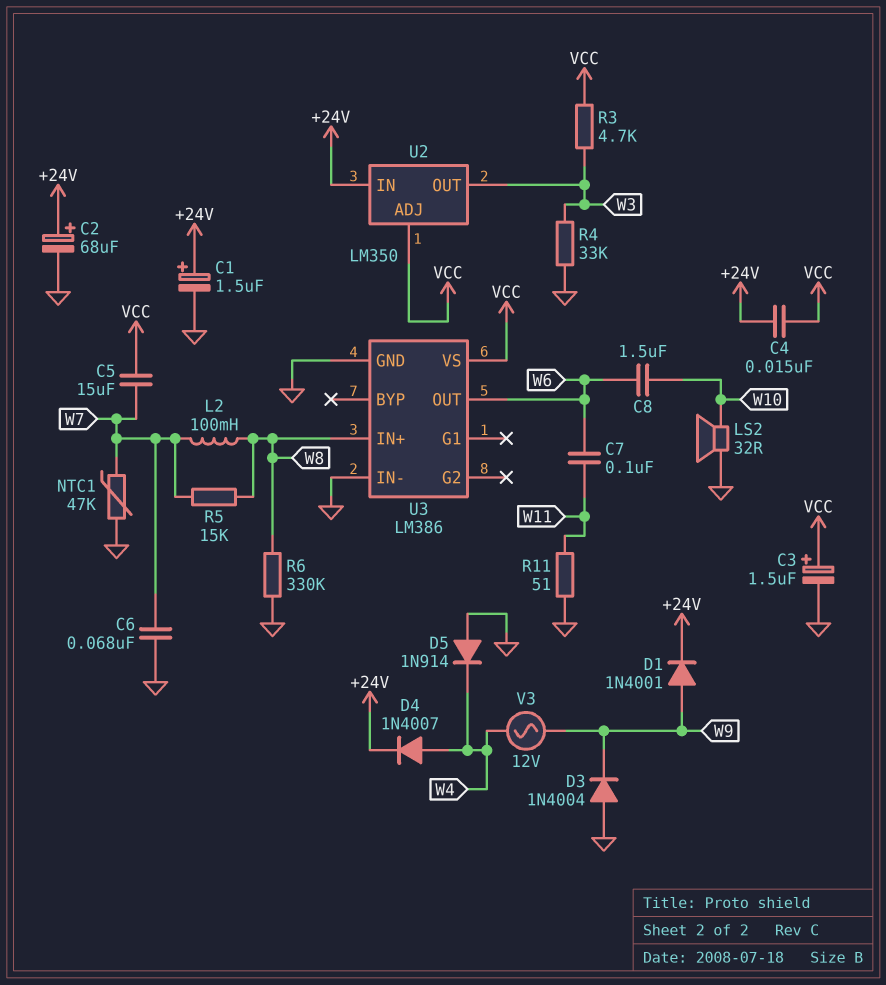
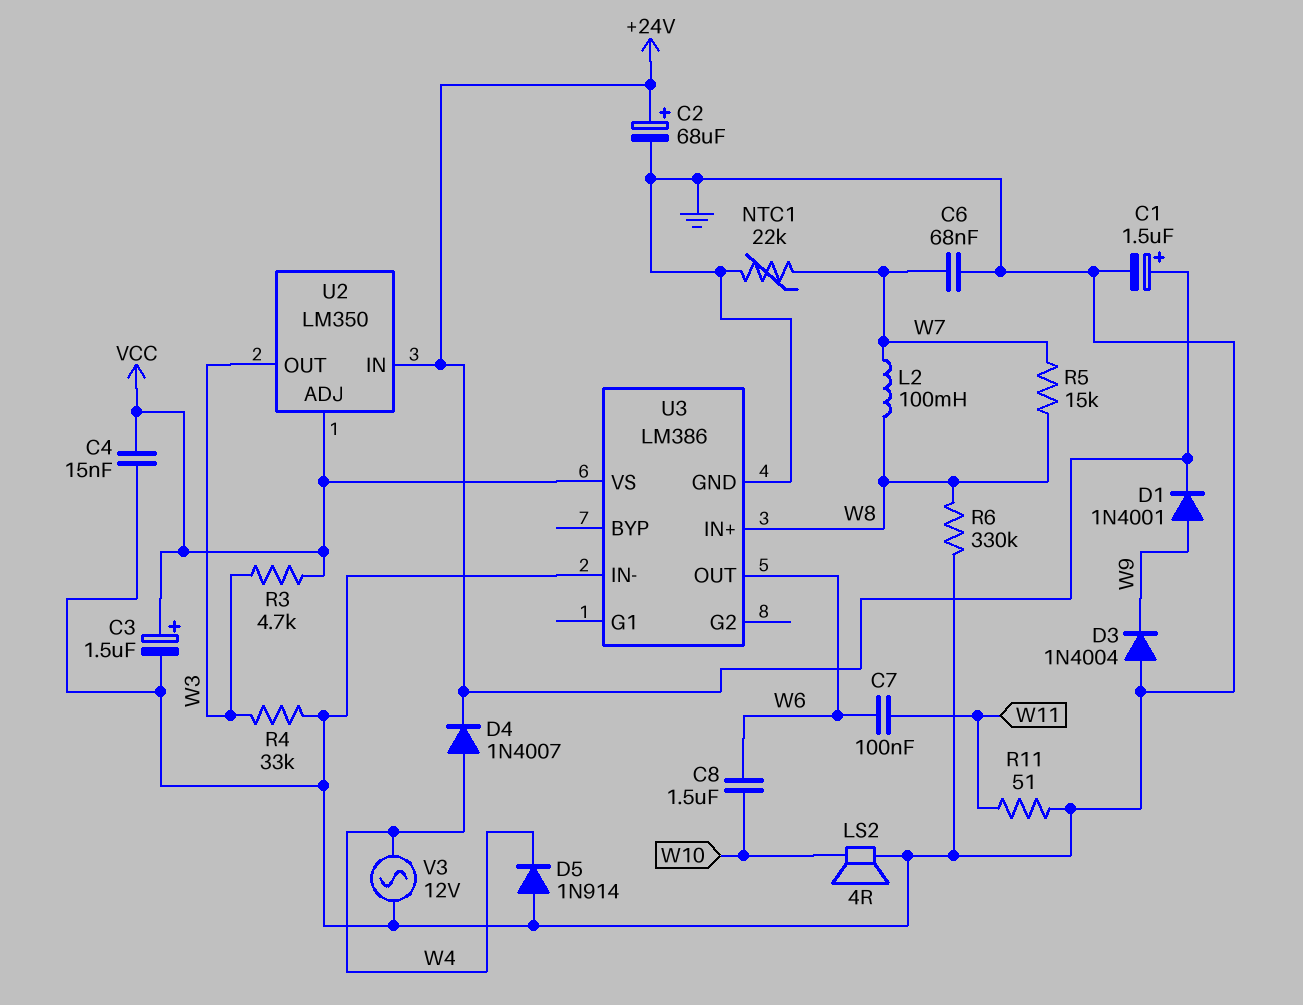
C4: 15nF (+24V, VCC) -> 15nF (GND, VCC)
C5: 15uF (VCC, W7) -> none
LS2: speaker 32R (GND, W10) -> speaker 4R (GND, W10)
NTC1: 47k (GND, W7) -> 22k (GND, W7)
V3: AC 12V (W4, W9) -> AC 12V (GND, W4)

